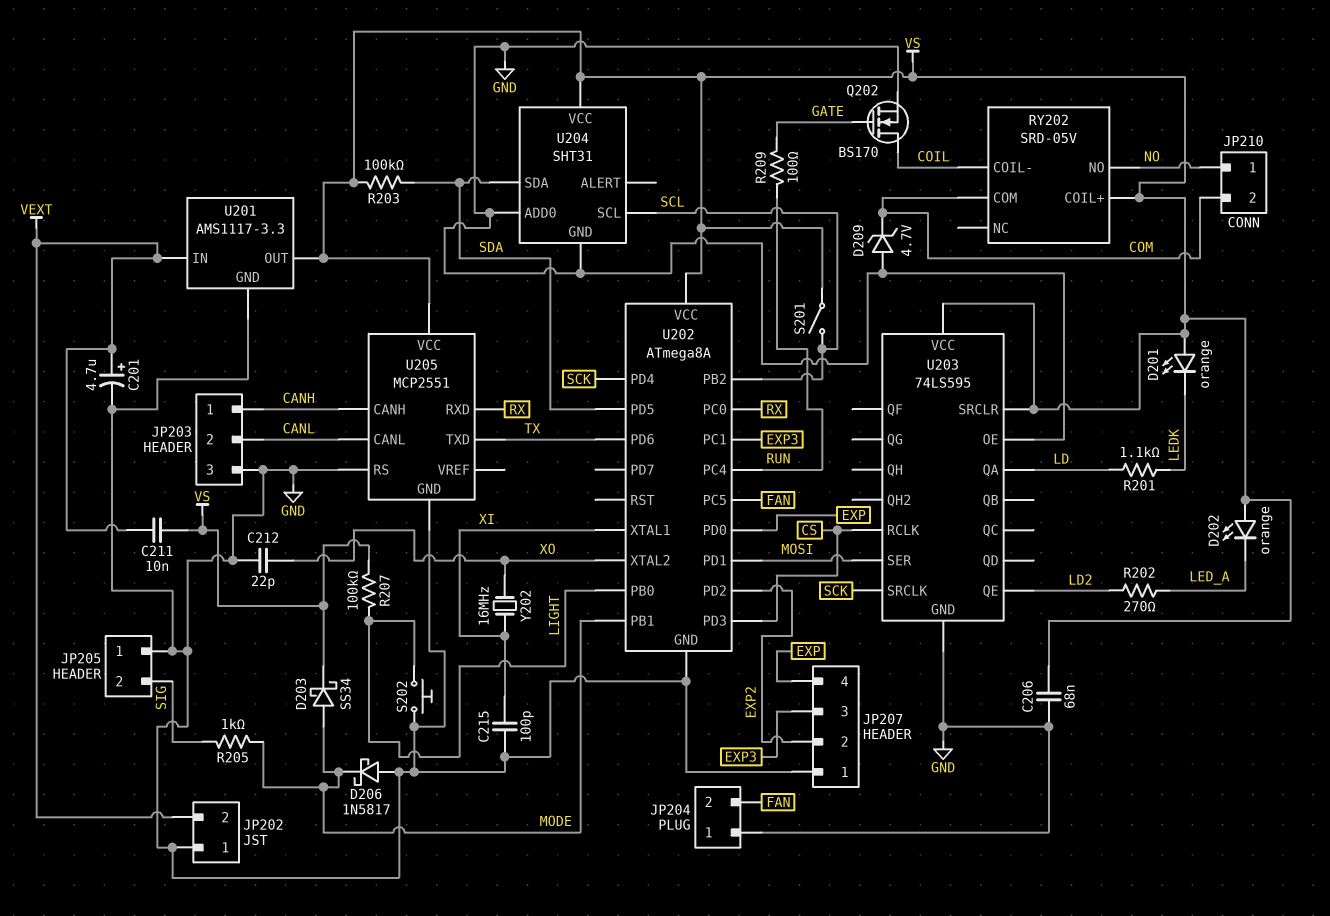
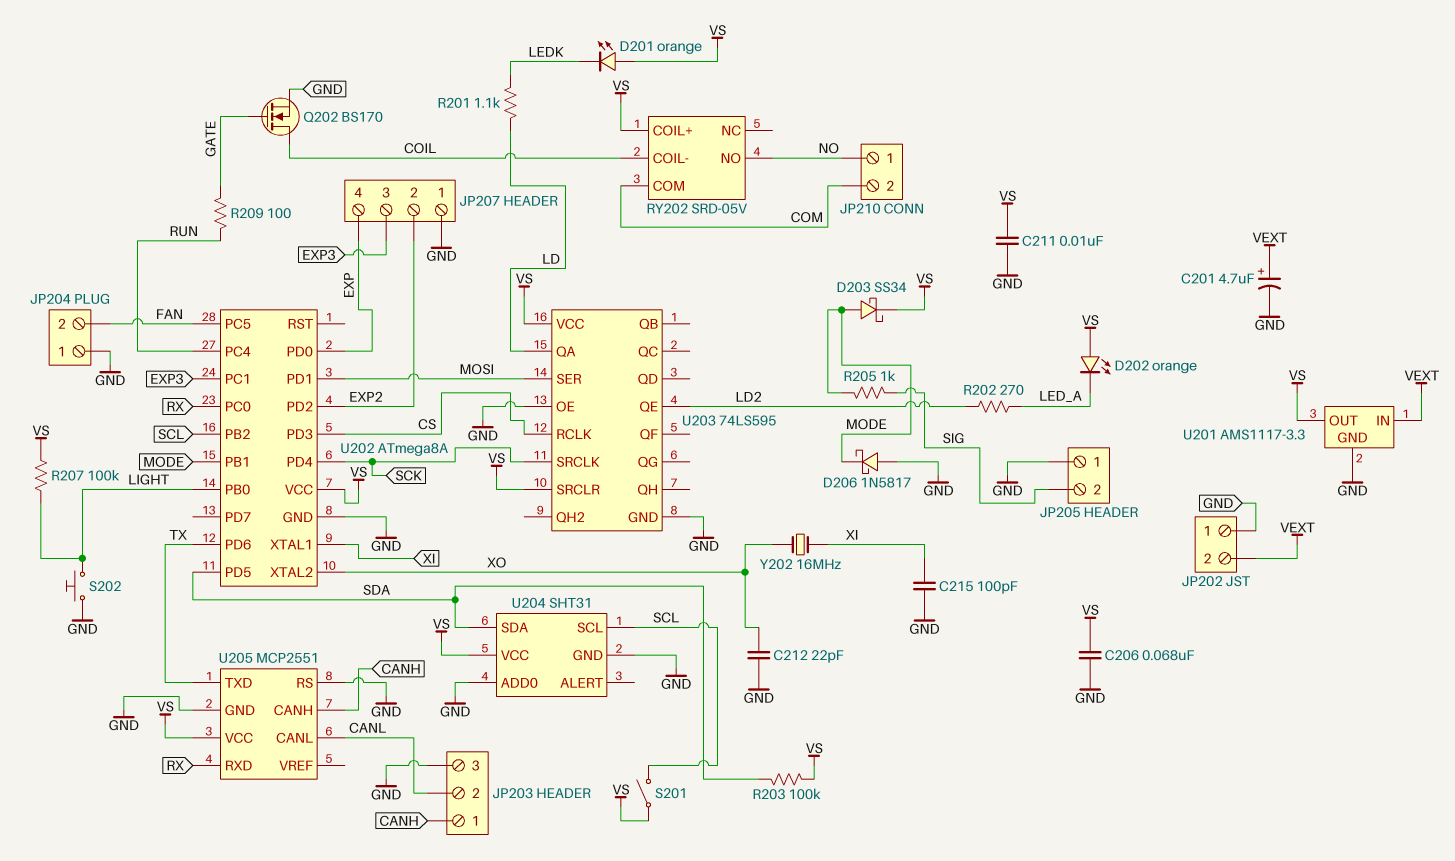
C211: 10nF (VEXT, VS) -> 10nF (GND, VS)
D209: zener 4.7V (A GND, K COM) -> none

